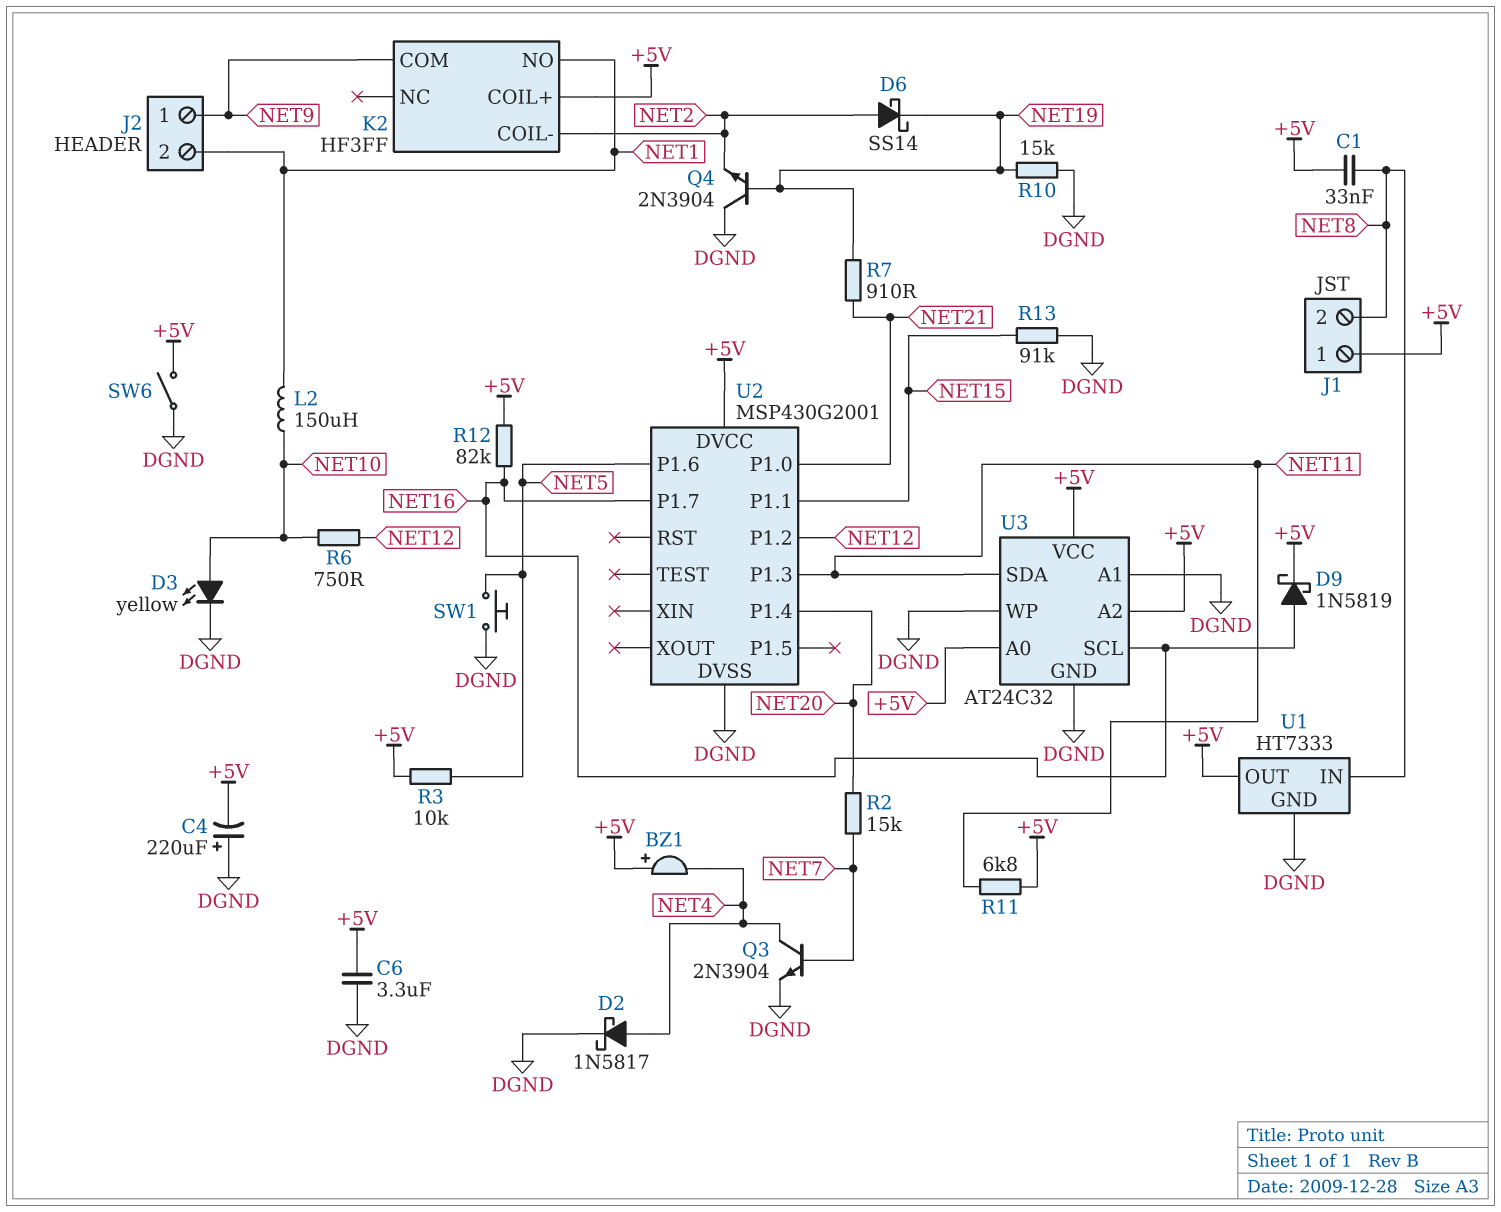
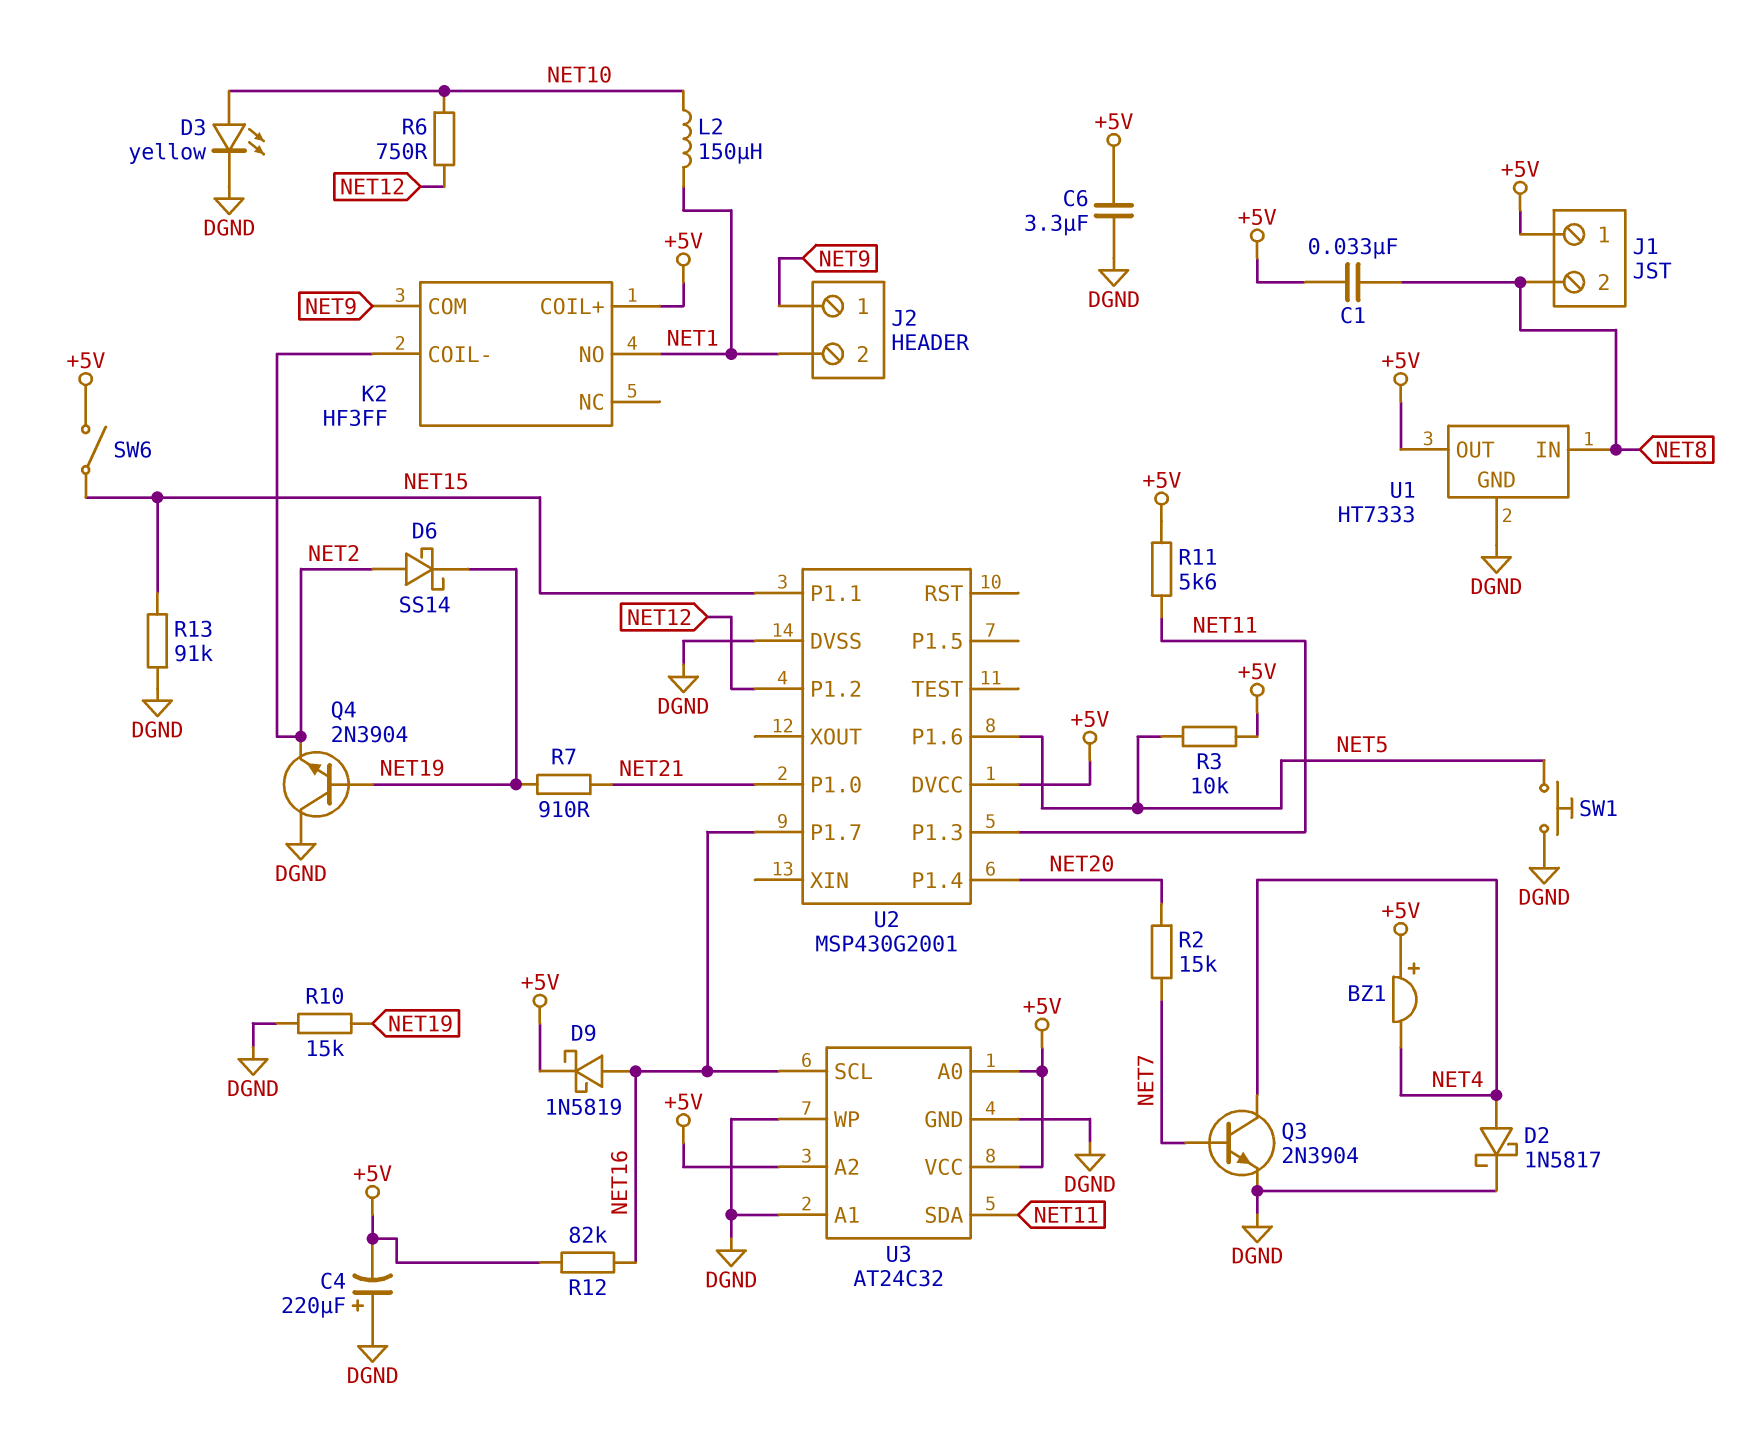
R11: 6.8k (+5V, NET11) -> 5.6k (+5V, NET11)
SW6: switch (+5V, DGND) -> switch (+5V, NET15)

